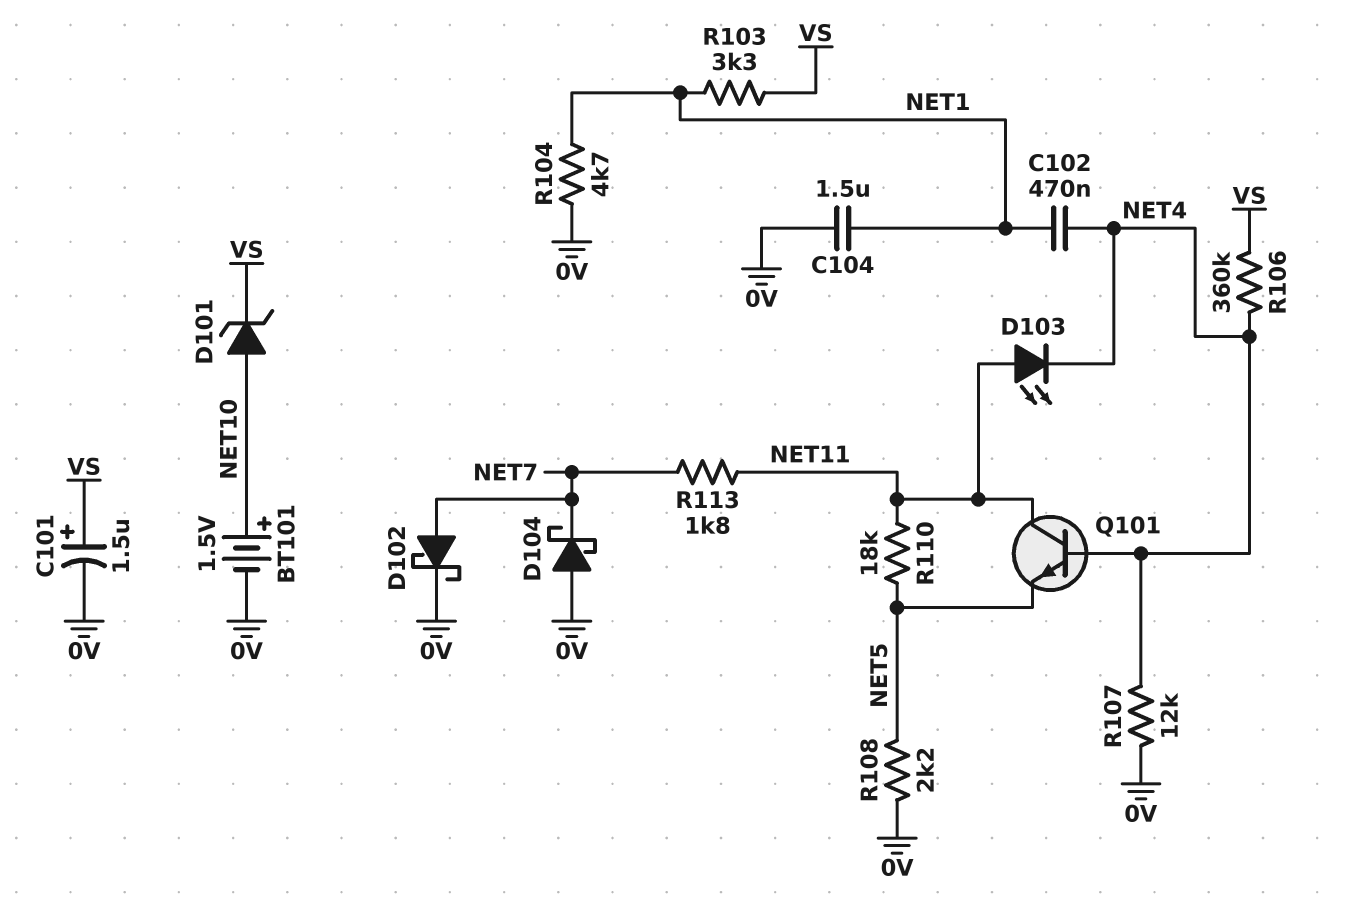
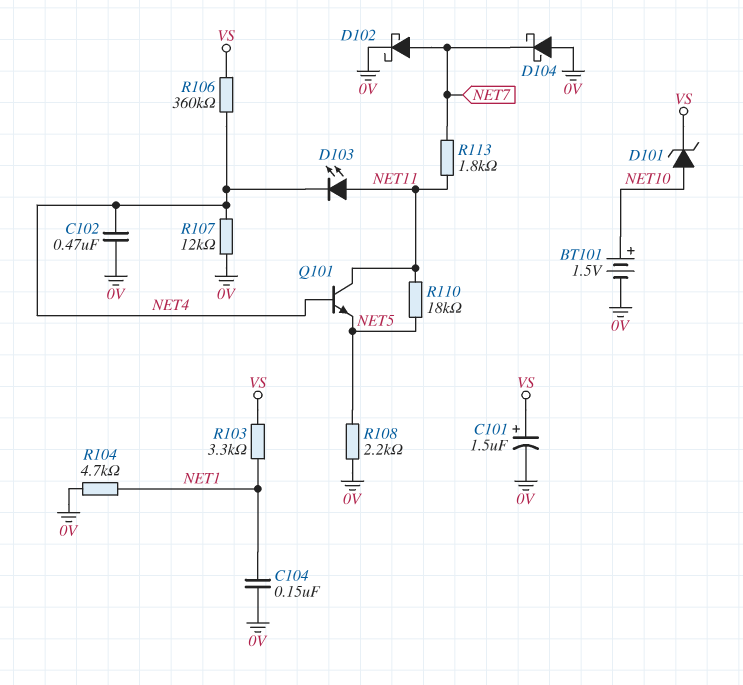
C102: 470nF (NET1, NET4) -> 470nF (0V, NET4)
C104: 1.5uF (0V, NET1) -> 150nF (0V, NET1)

